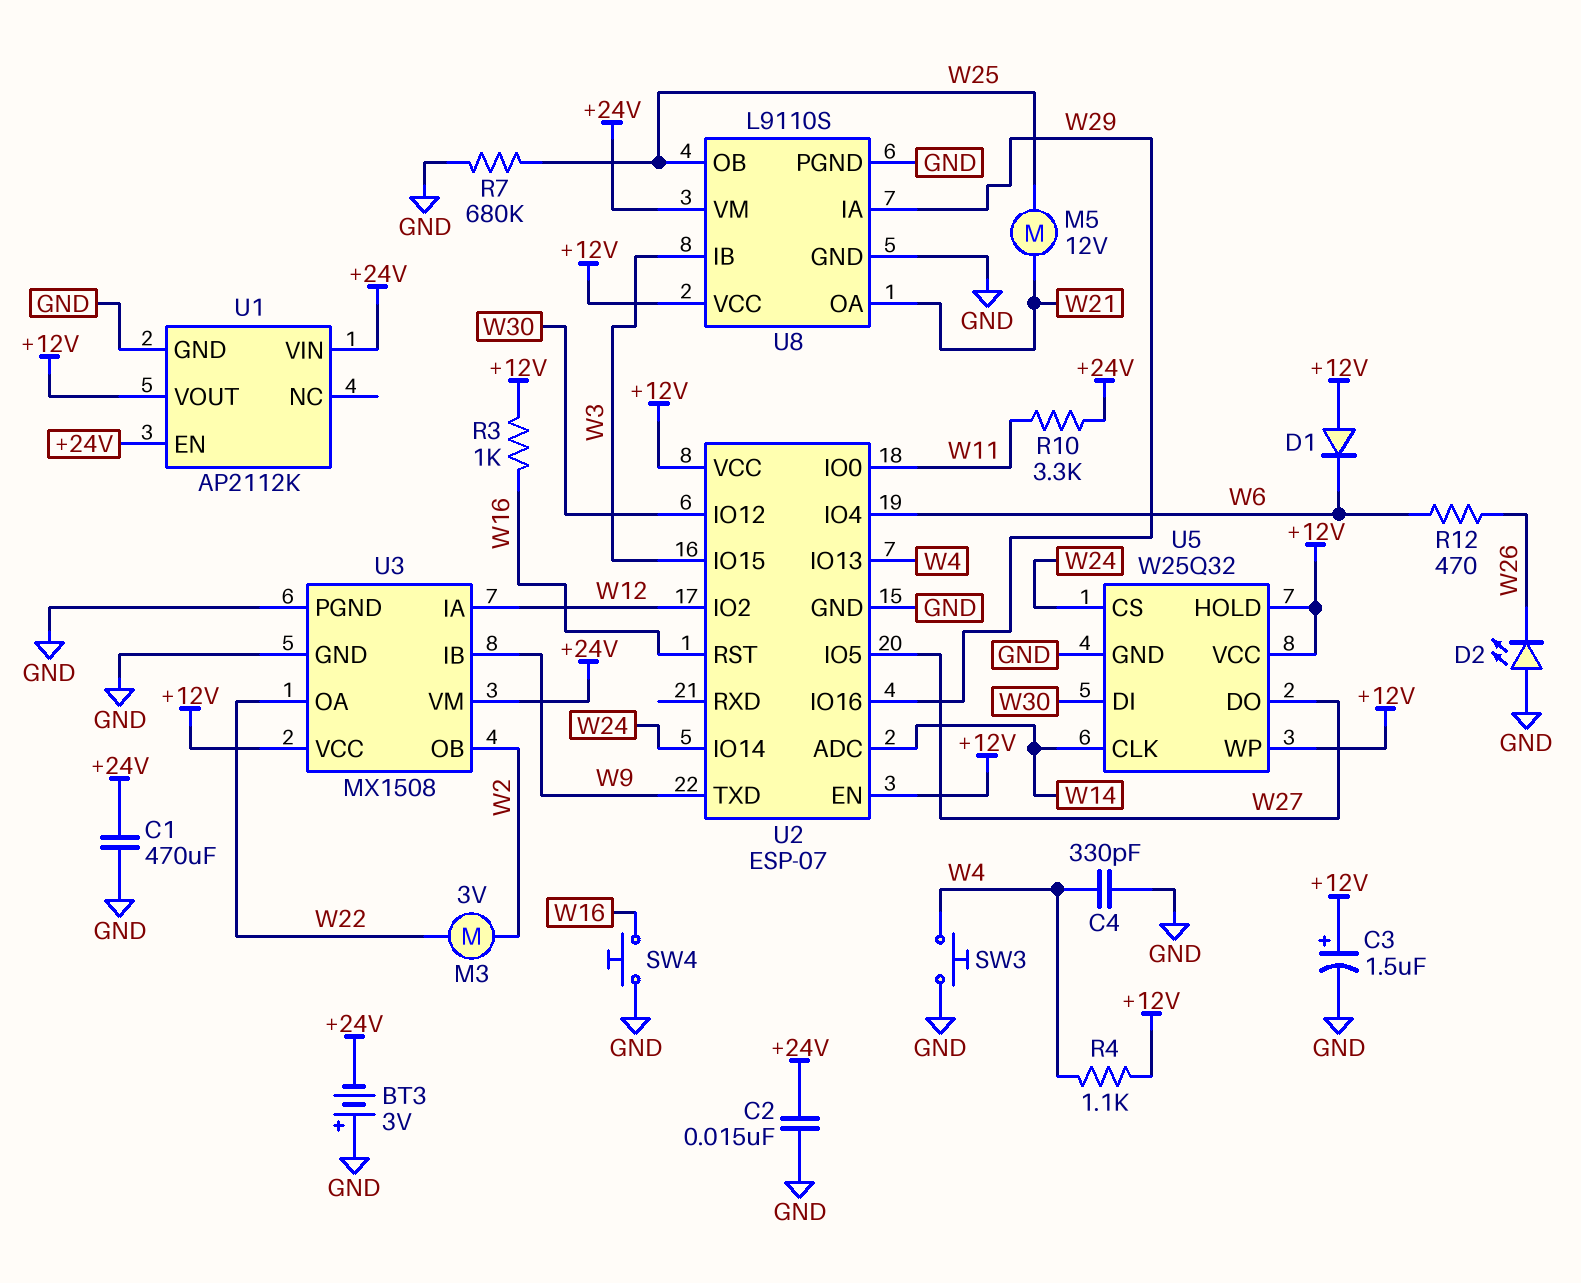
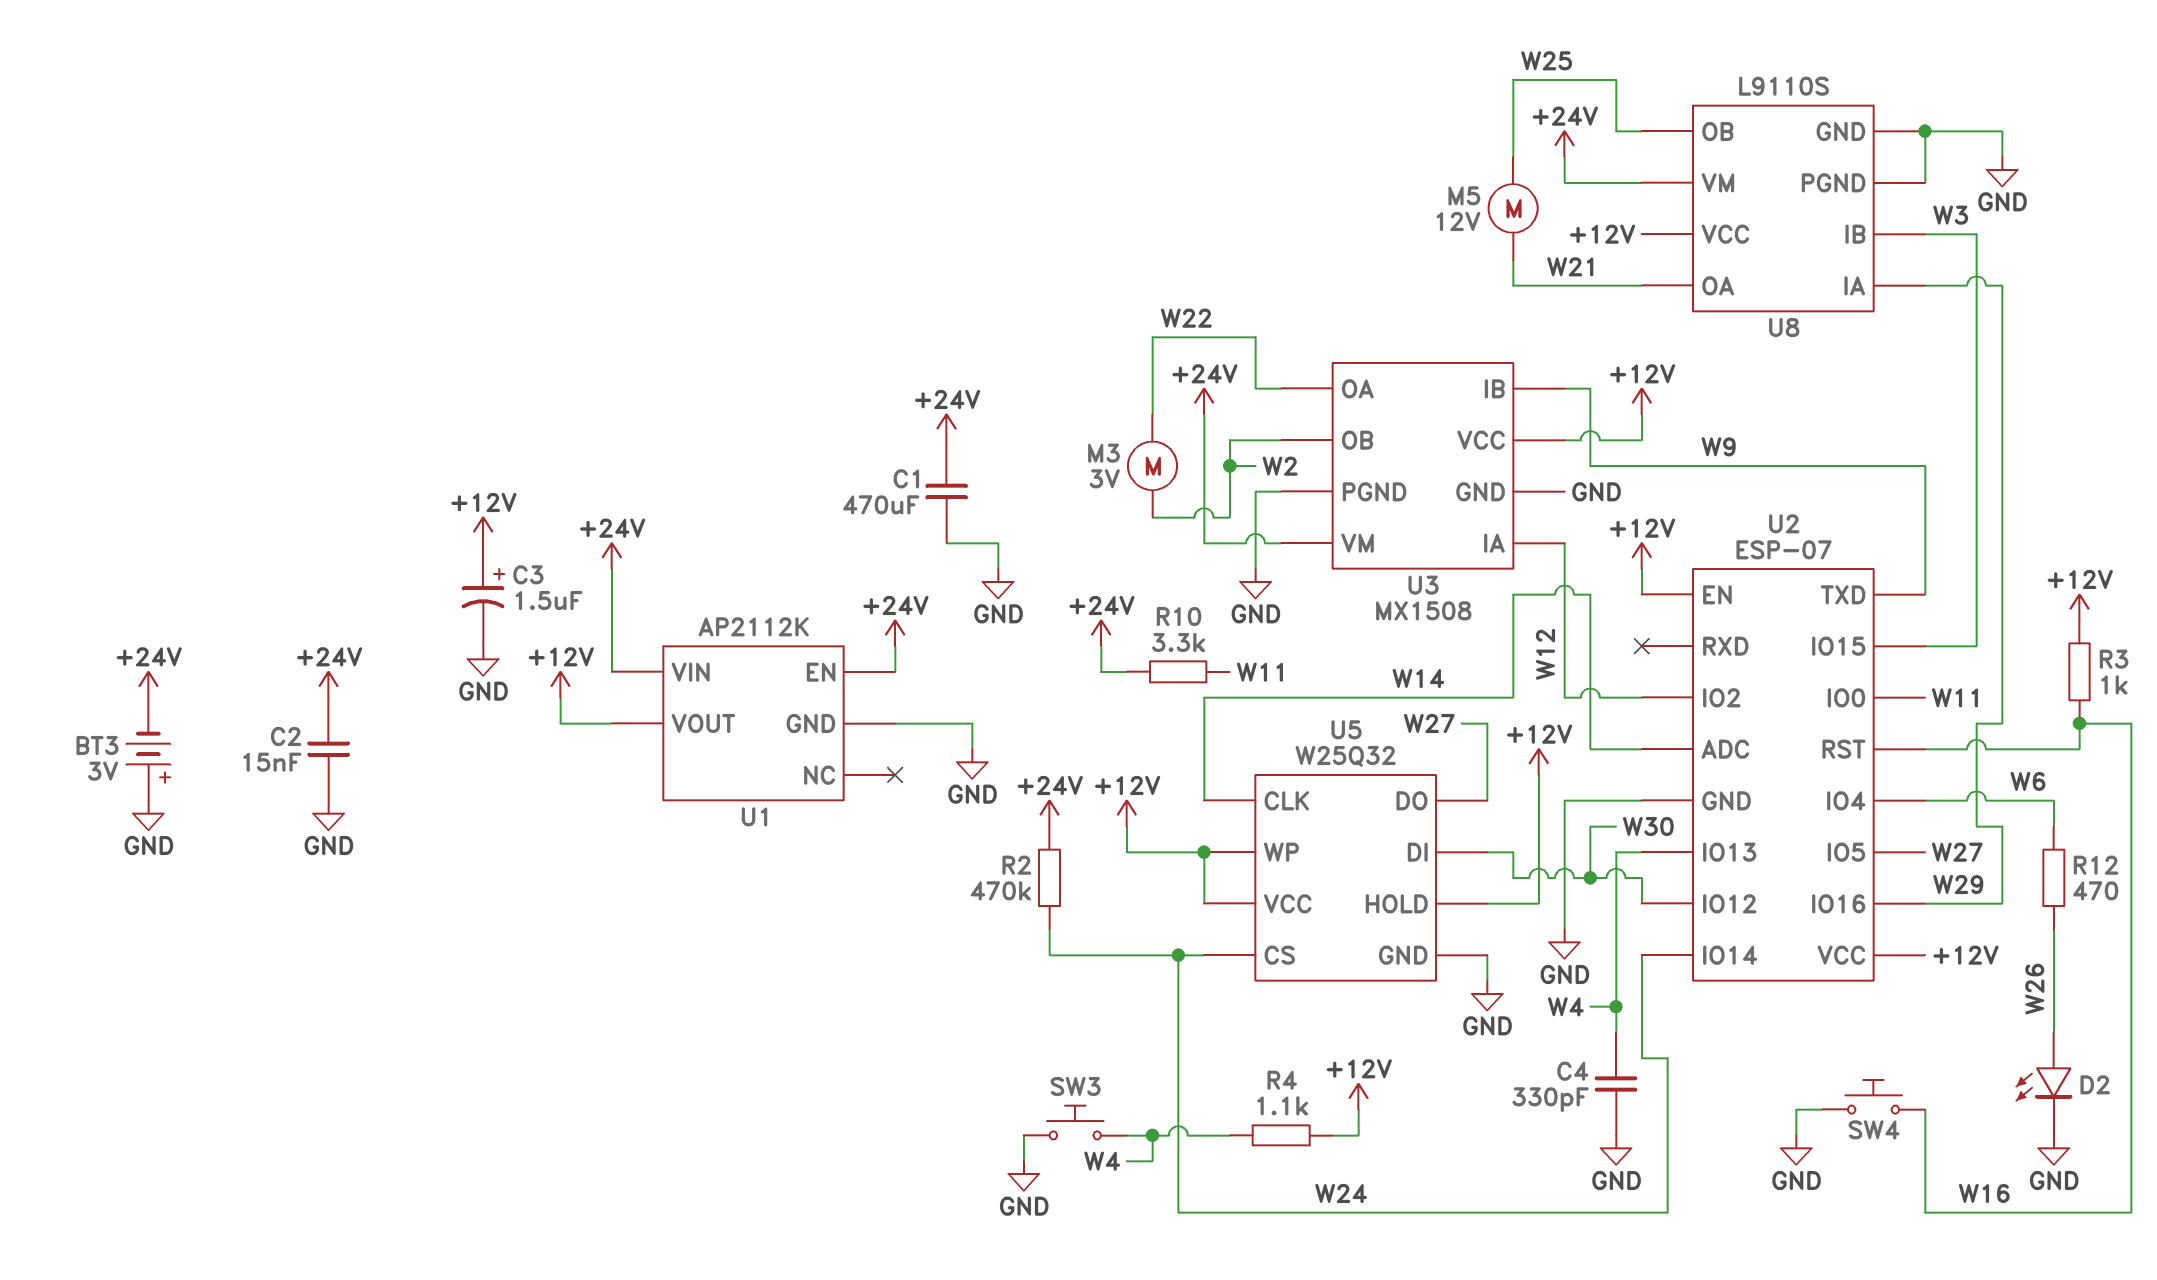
D1: diode (A +12V, K W6) -> none
D2: LED (A GND, K W26) -> LED (A W26, K GND)
R2: none -> 470k (+24V, W24)
R7: 680k (GND, W25) -> none

